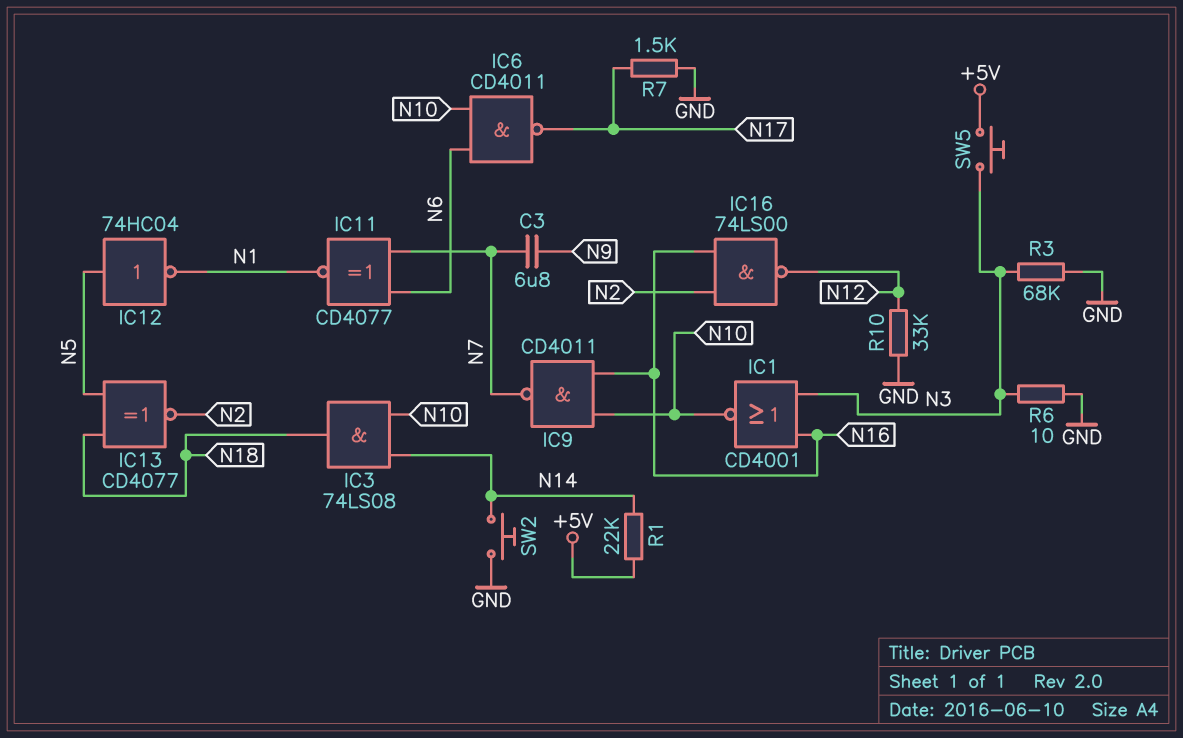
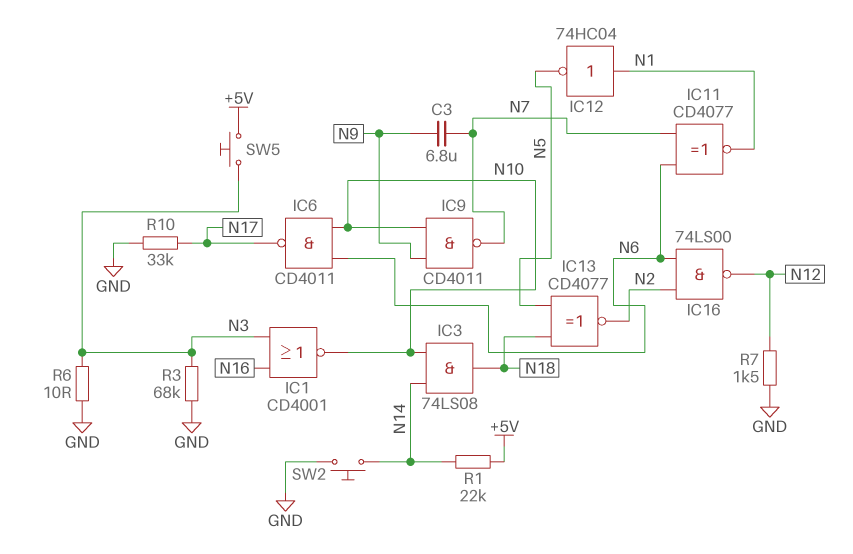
IC9: NAND CD4011 (in N10, in N16, out N7) -> NAND CD4011 (in N9, in N10, out N7)
IC12: NOT 74HC04 (in N5, out N1) -> NOT 74HC04 (in N1, out N5)
IC16: NAND 74LS00 (in N2, in N16, out N12) -> NAND 74LS00 (in N2, in N6, out N12)
R7: 1.5k (GND, N17) -> 1.5k (GND, N12)
R10: 33k (GND, N12) -> 33k (GND, N17)

